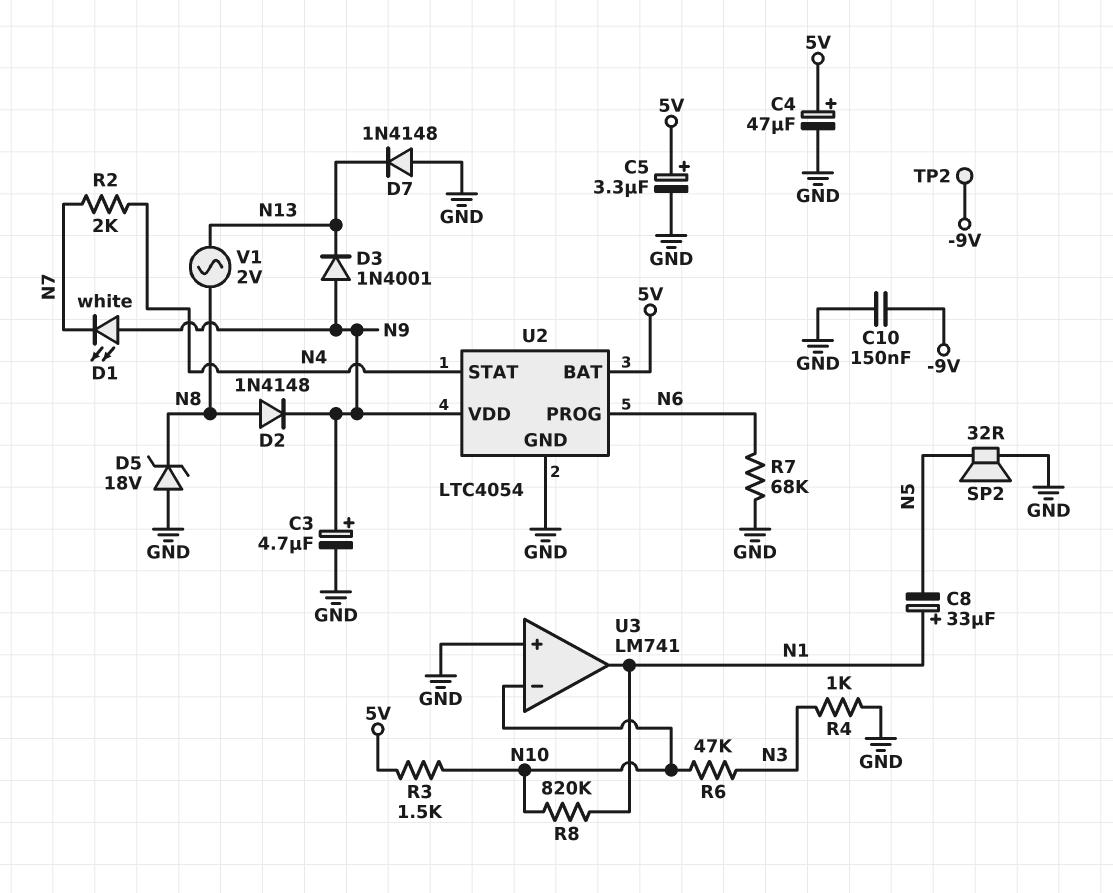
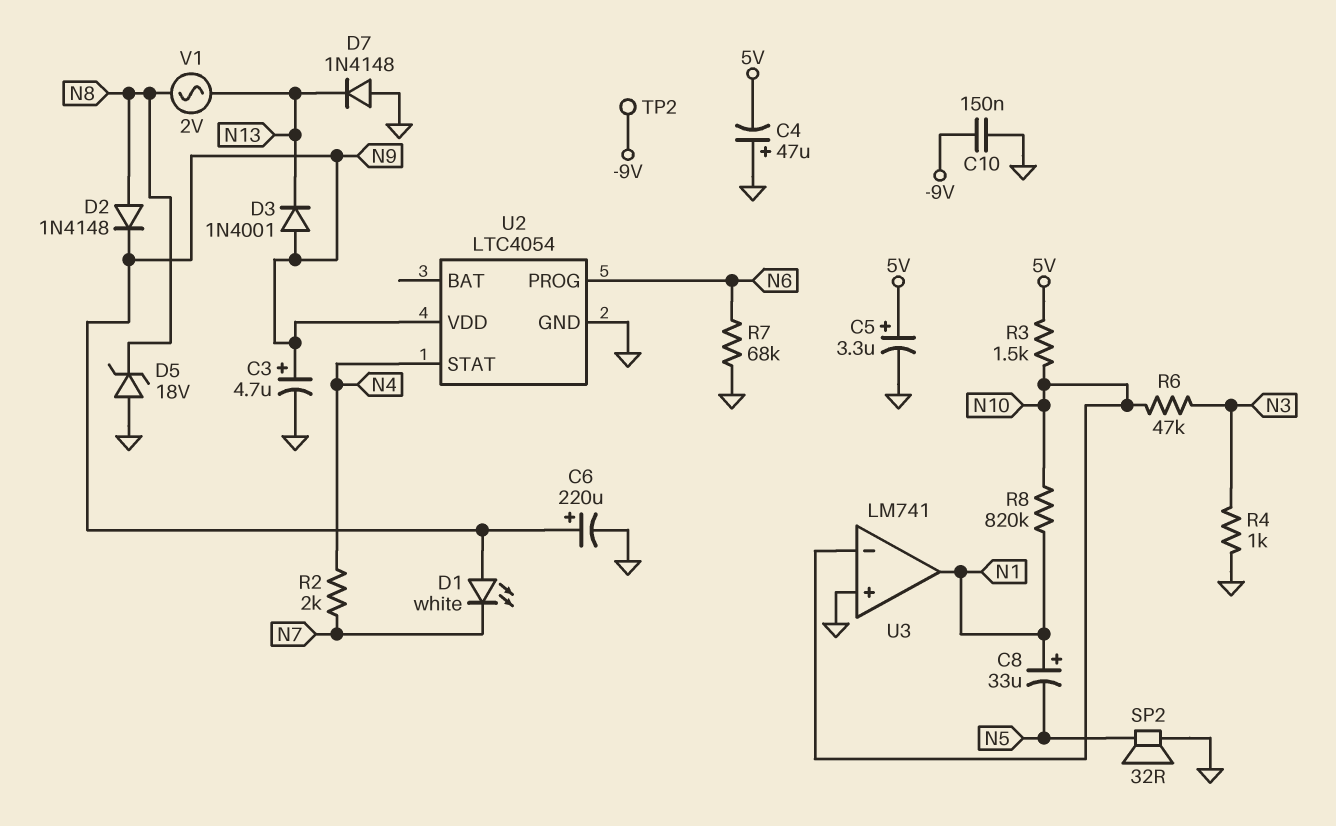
C4: 47uF (plus 5V, minus GND) -> 47uF (plus GND, minus 5V)
C6: none -> 220uF (plus N9, minus GND)
U2 pin BAT: 5V -> none

